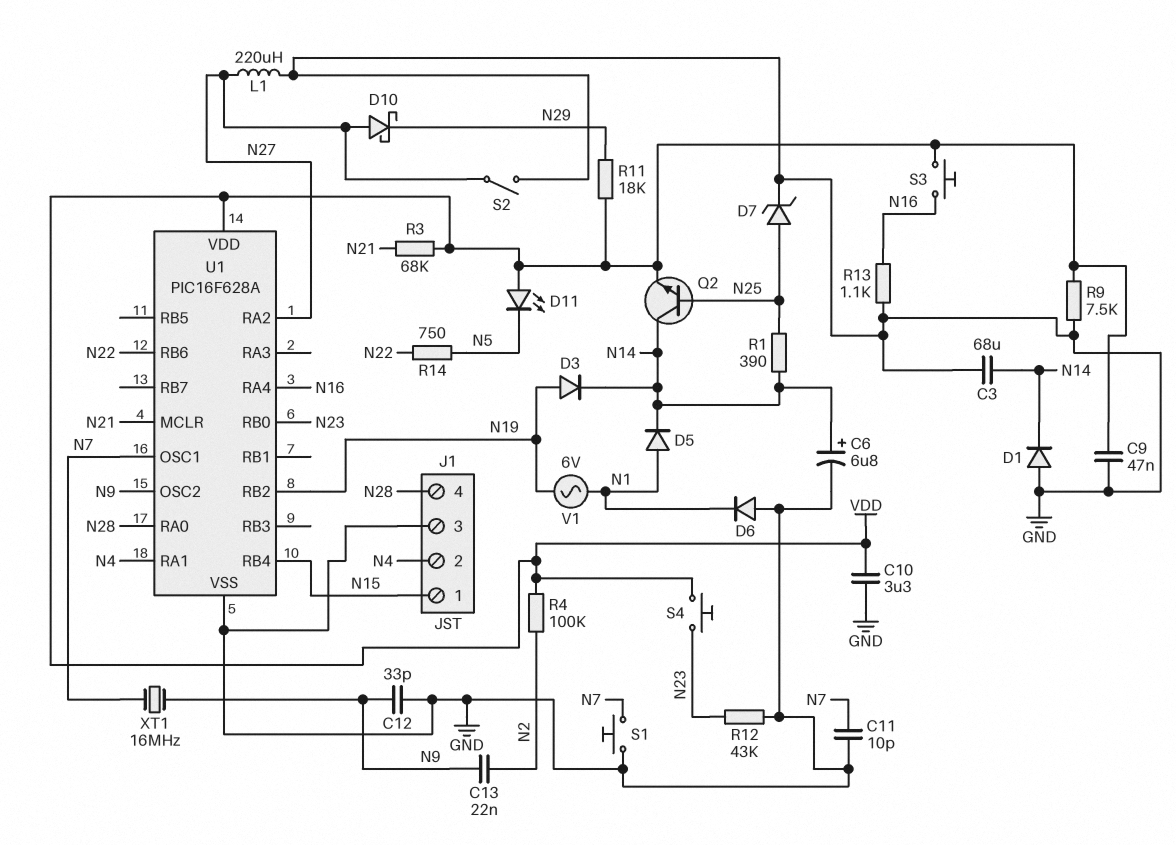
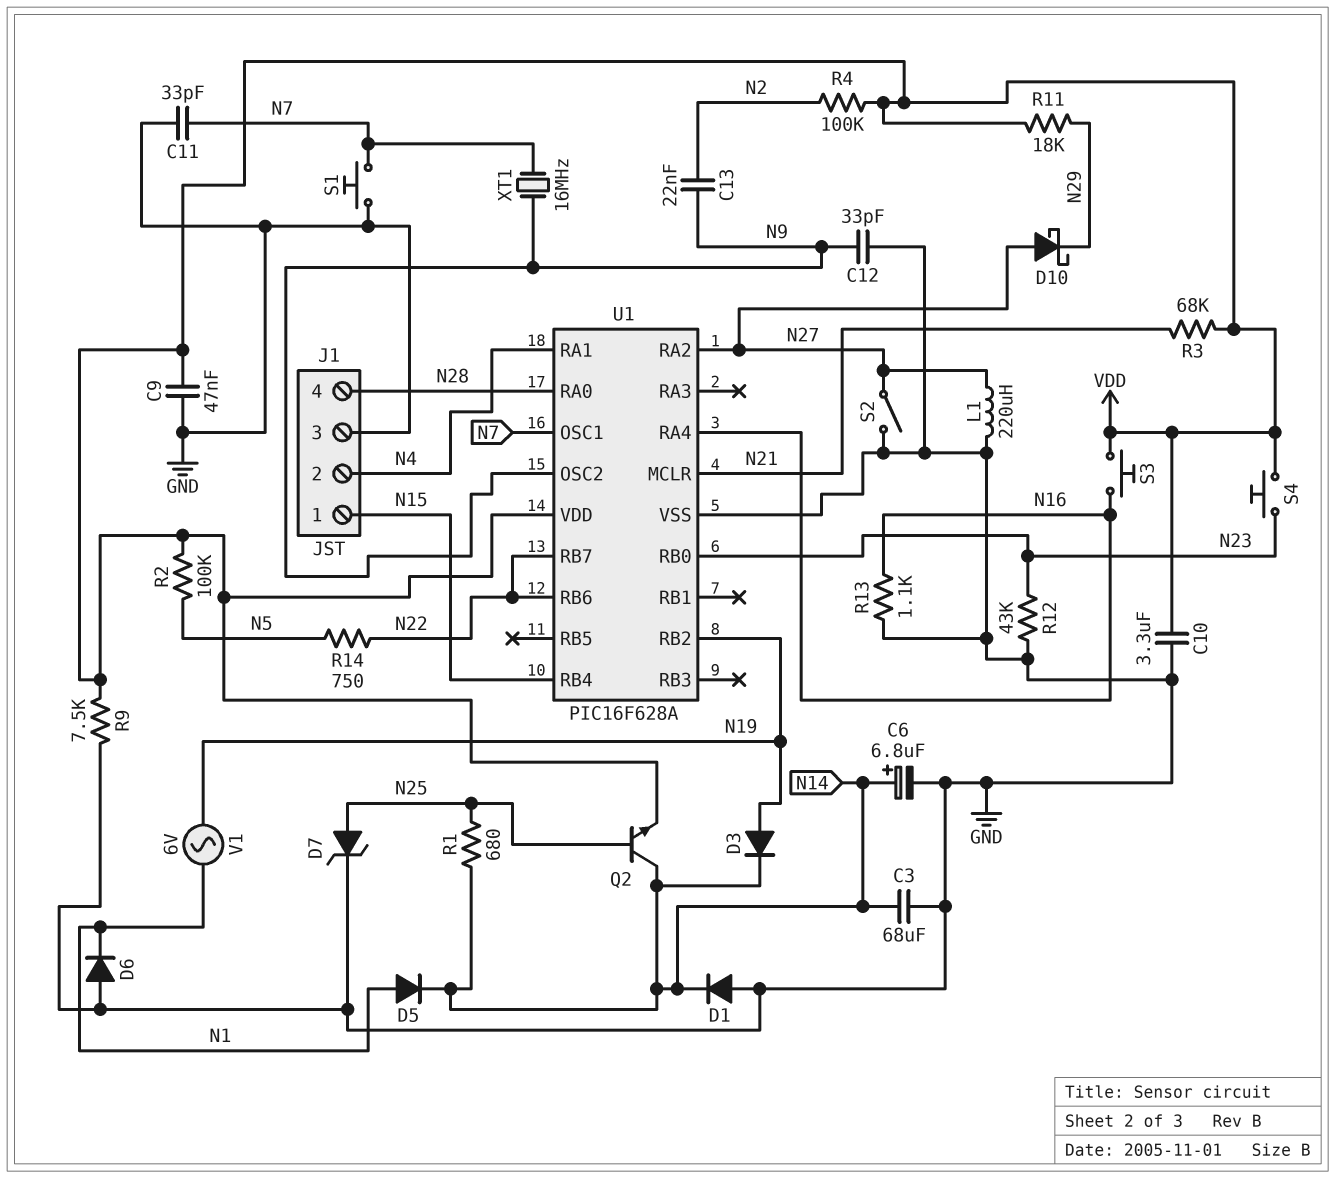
C11: 10pF (GND, N7) -> 33pF (GND, N7)
D11: LED (A VDD, K N5) -> none
R1: 390 (N14, N25) -> 680 (N14, N25)
R2: none -> 100k (N5, VDD)
U1 pin RB7: none -> N22

